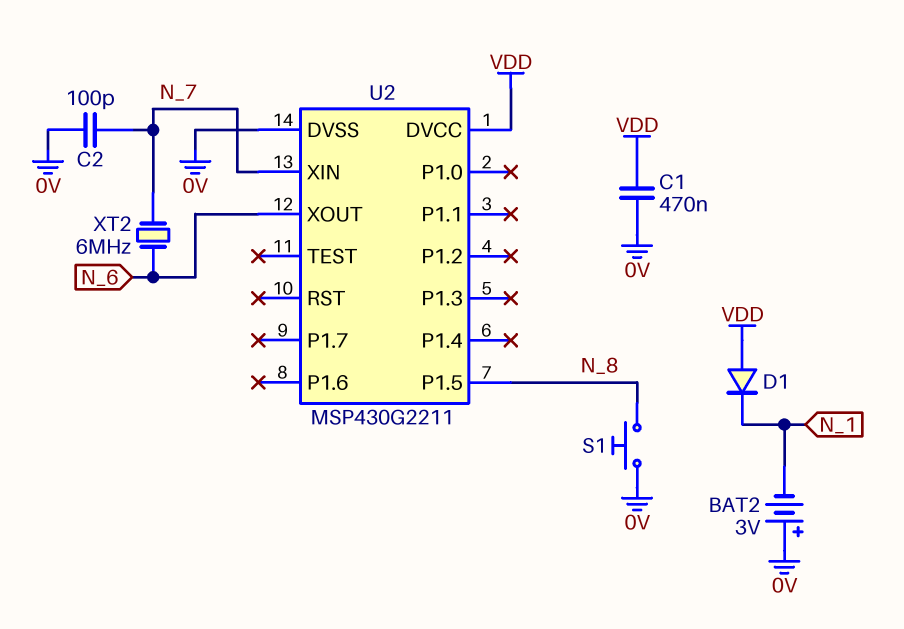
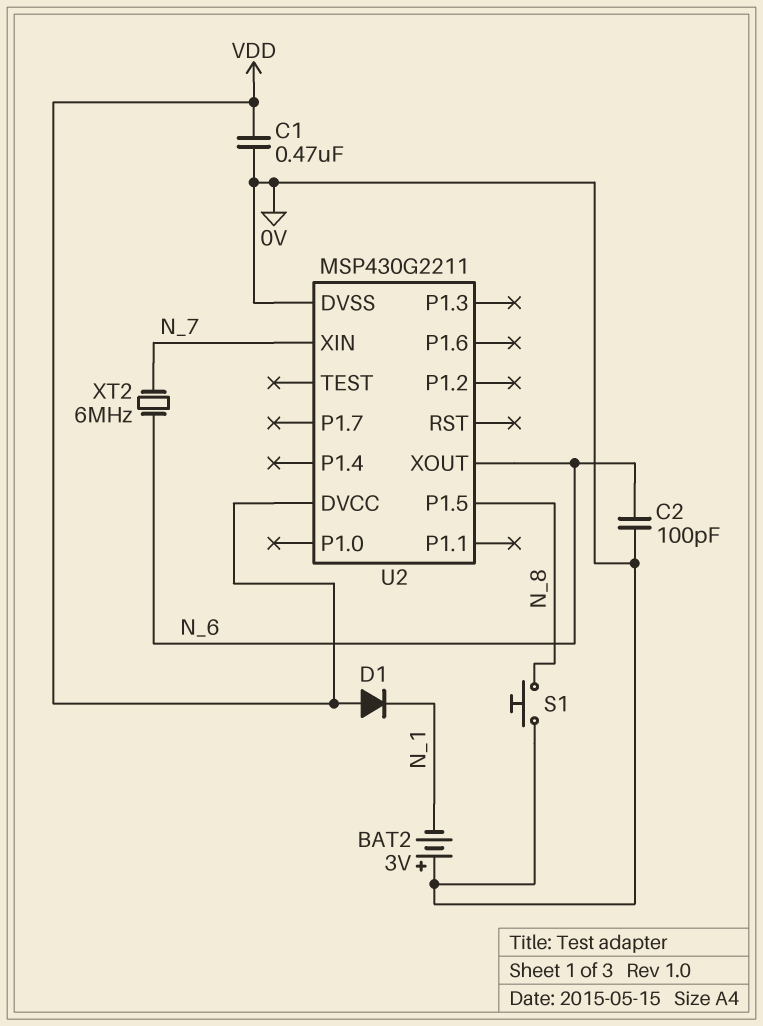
C2: 100pF (0V, N_7) -> 100pF (0V, N_6)

